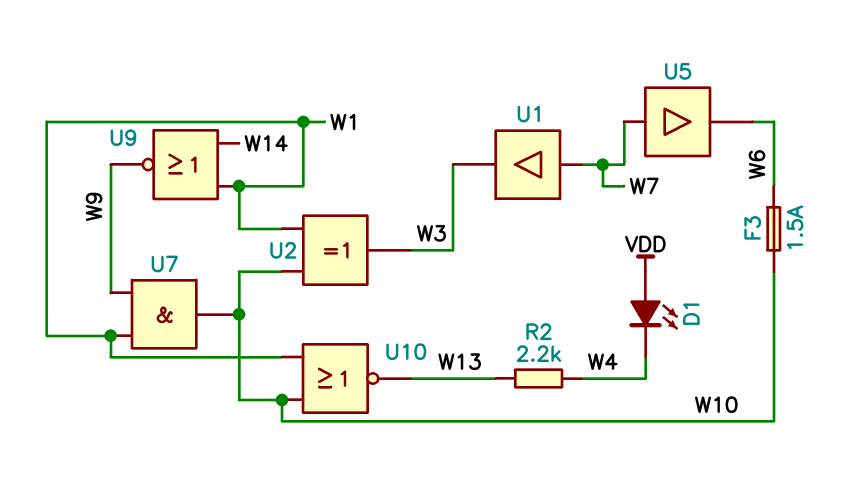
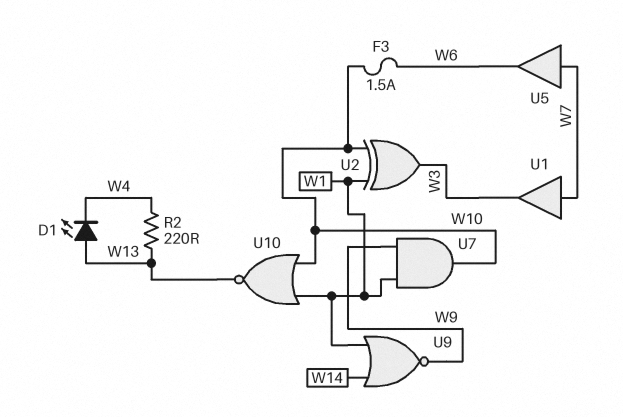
D1: LED (A VDD, K W4) -> LED (A W13, K W4)
R2: 2.2k (W4, W13) -> 220 (W4, W13)

